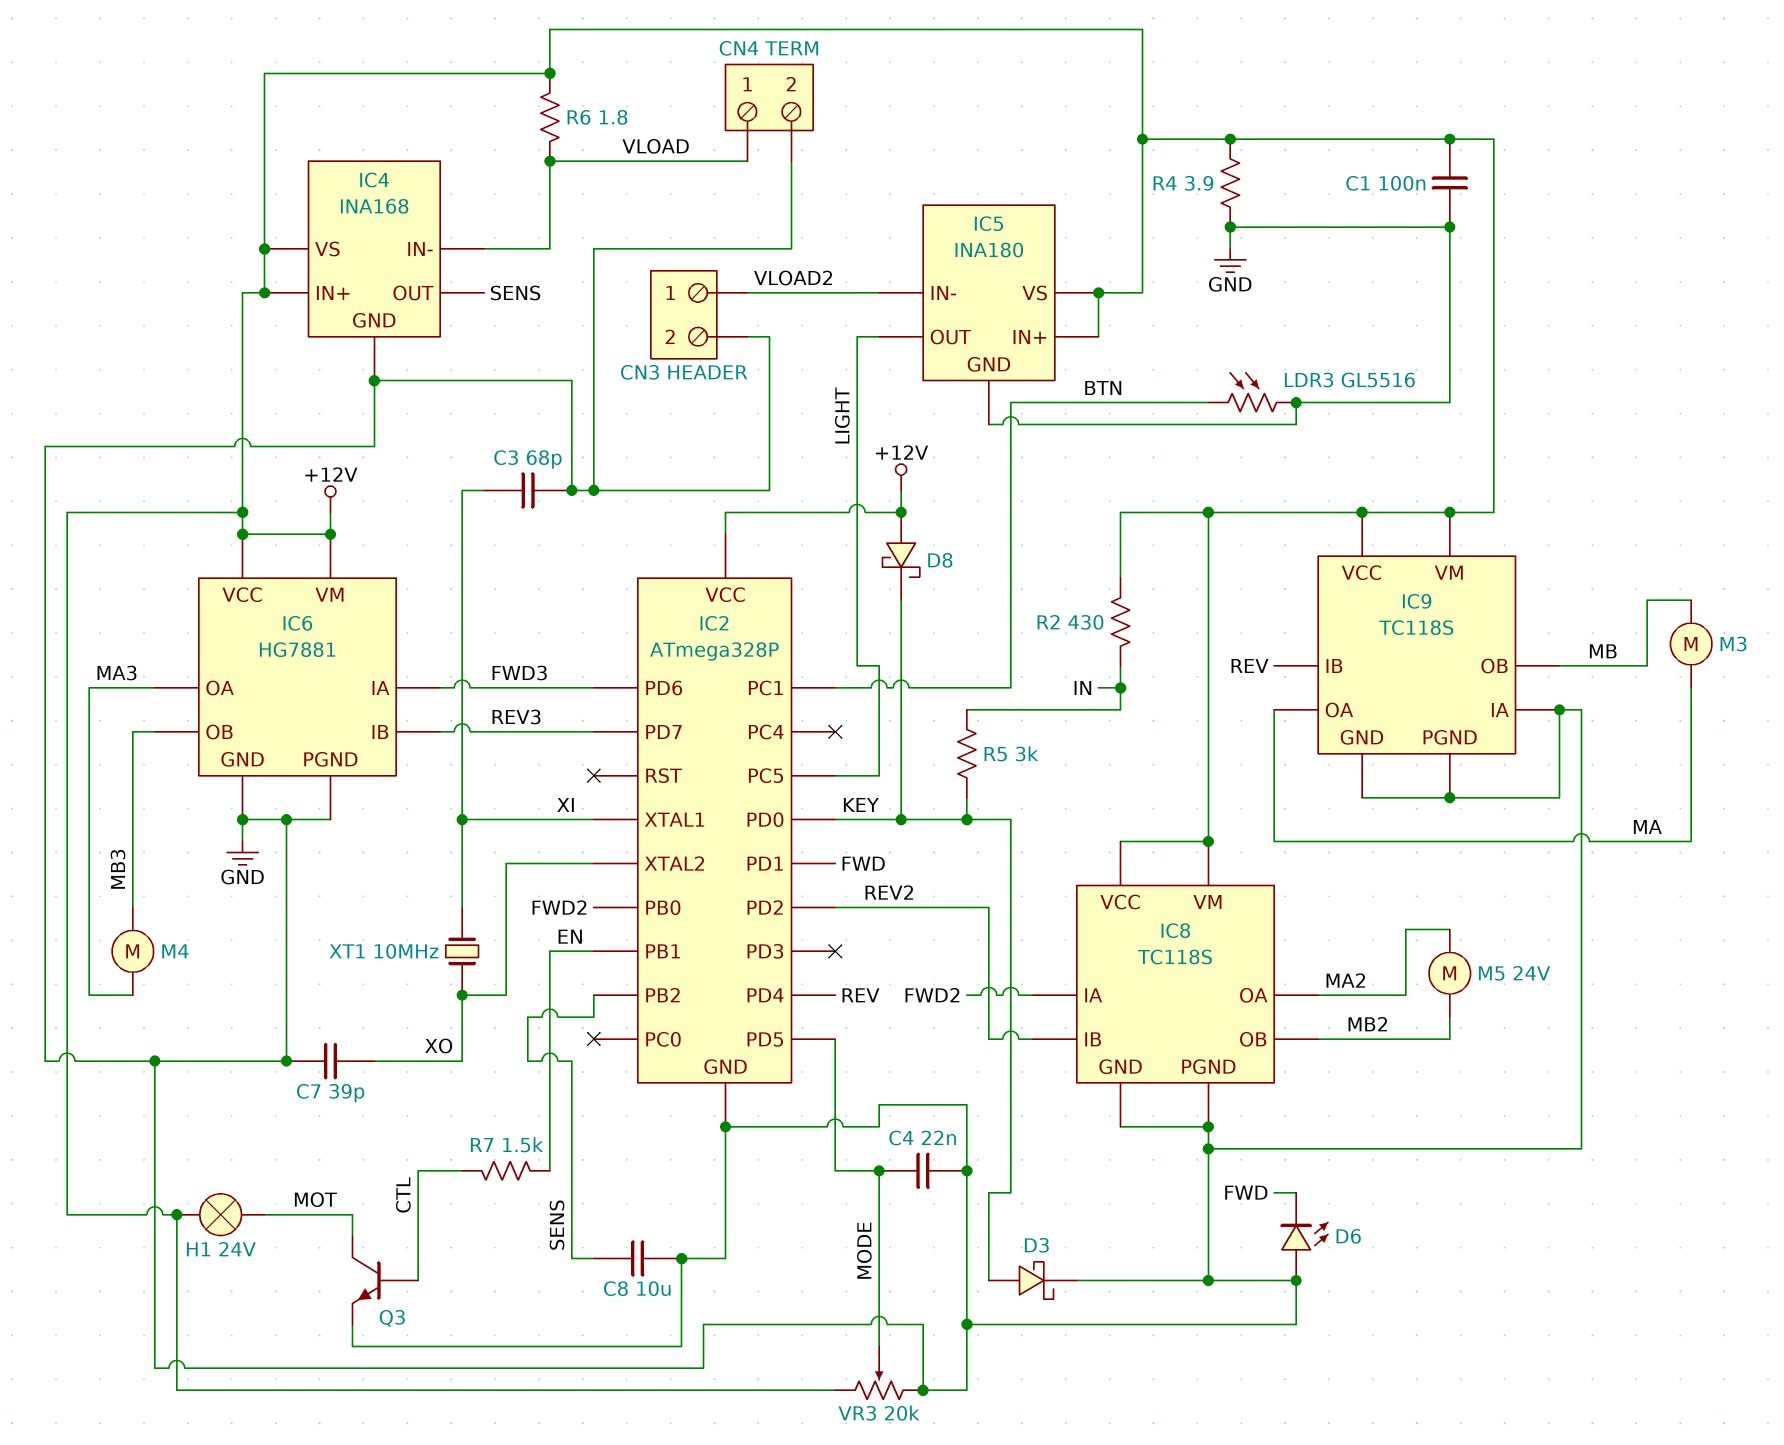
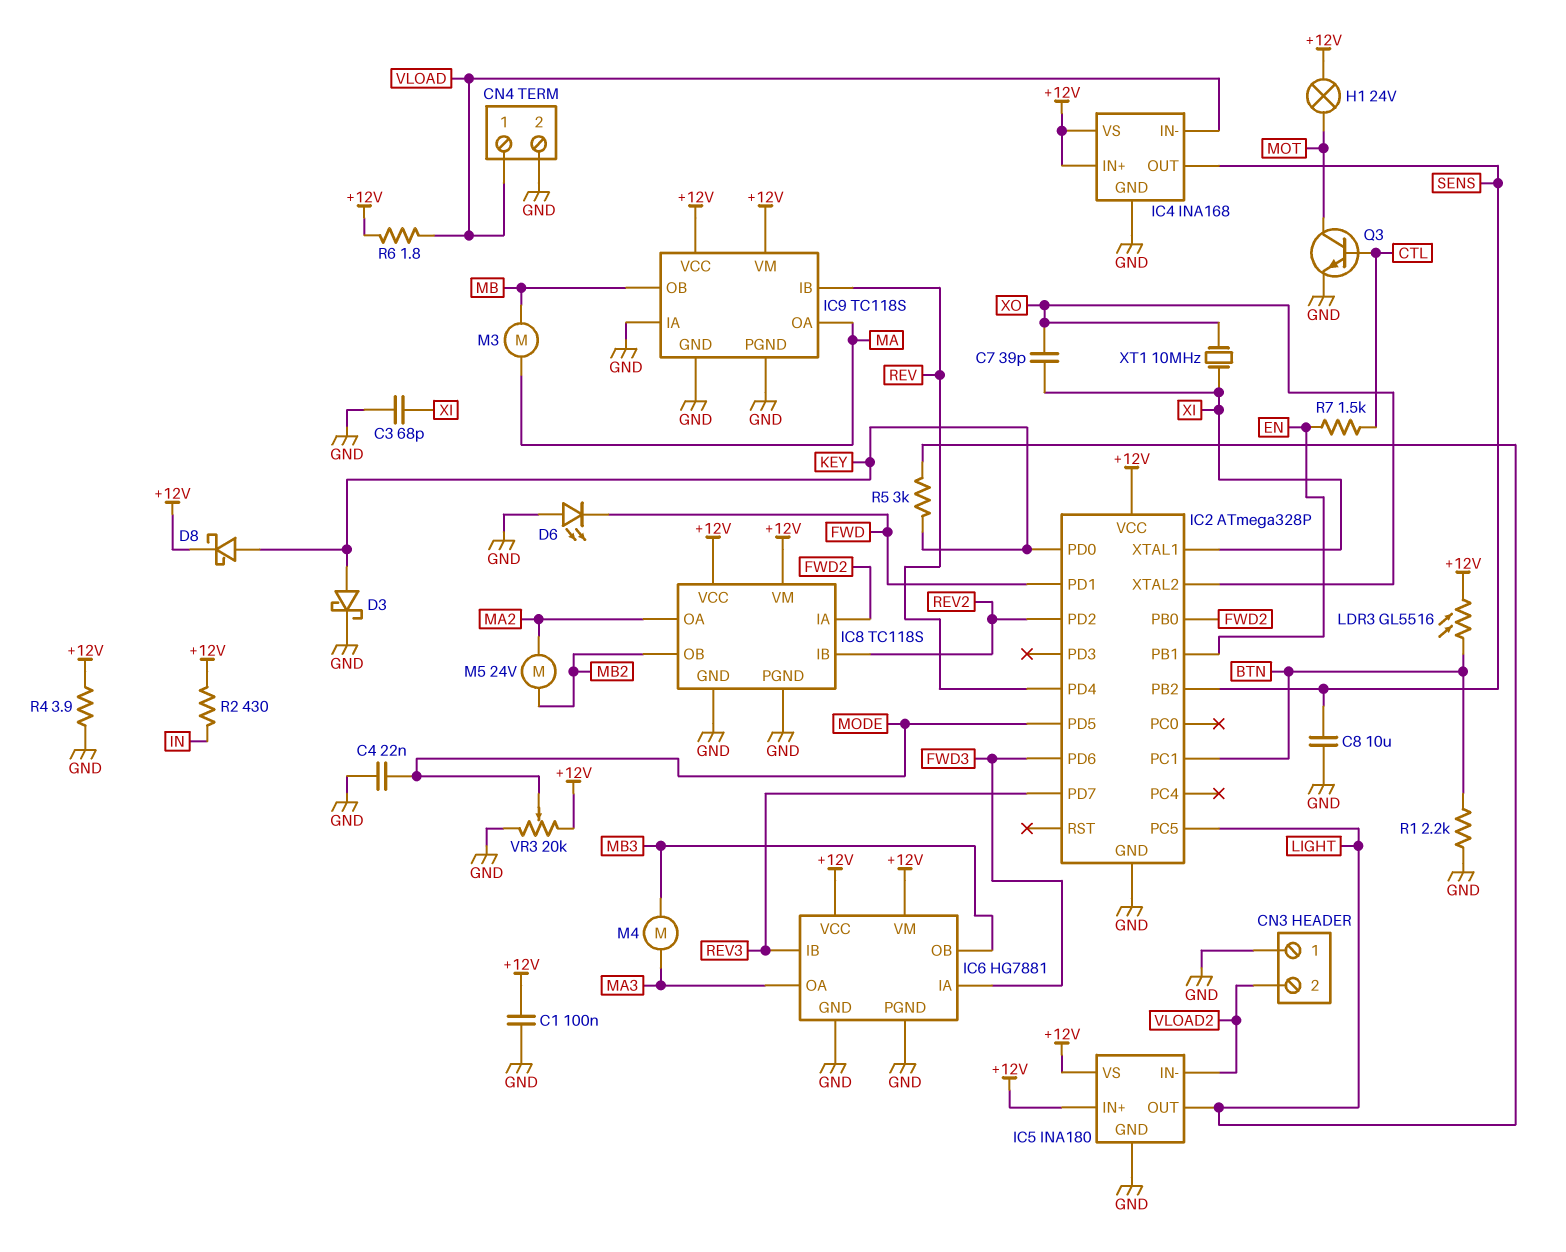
C7: 39pF (GND, XO) -> 39pF (XI, XO)
CN3 pin 1: VLOAD2 -> GND
CN3 pin 2: GND -> VLOAD2
D8: schottky (A +12V, K KEY) -> schottky (A KEY, K +12V)
LDR3: GL5516 (BTN, GND) -> GL5516 (+12V, BTN)
R1: none -> 2.2k (BTN, GND)
R5: 3k (IN, KEY) -> 3k (KEY, LIGHT)

